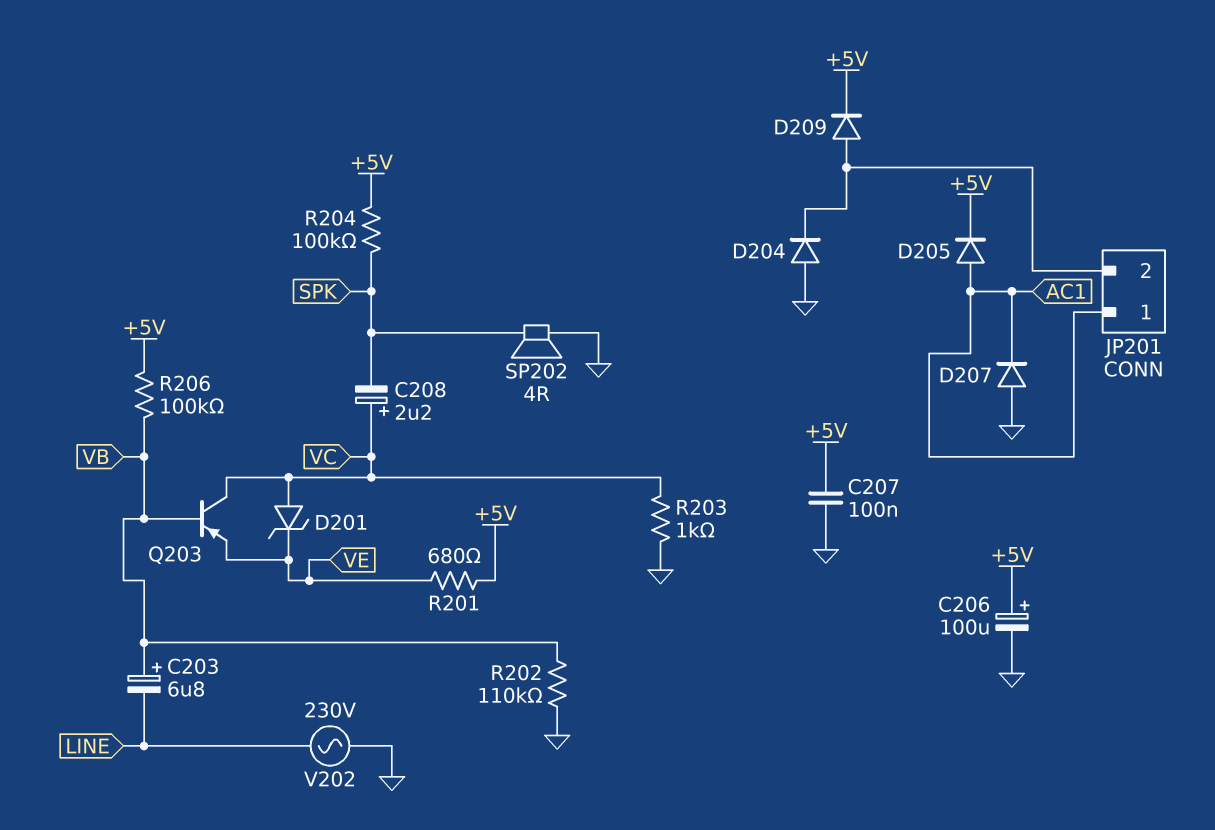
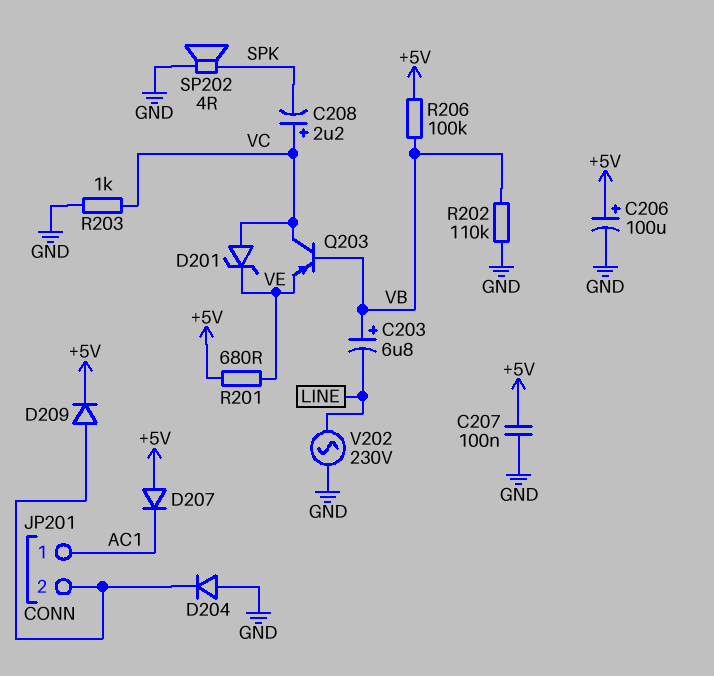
D205: diode (A AC1, K +5V) -> none
D207: diode (A GND, K AC1) -> diode (A +5V, K AC1)
R204: 100k (+5V, SPK) -> none

